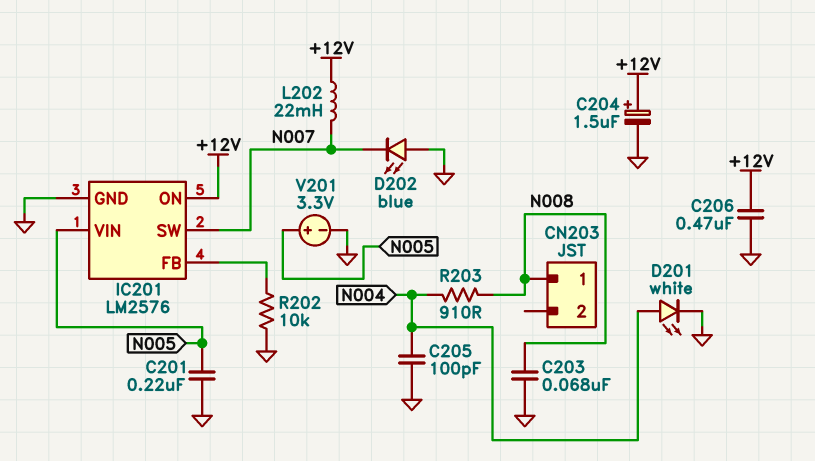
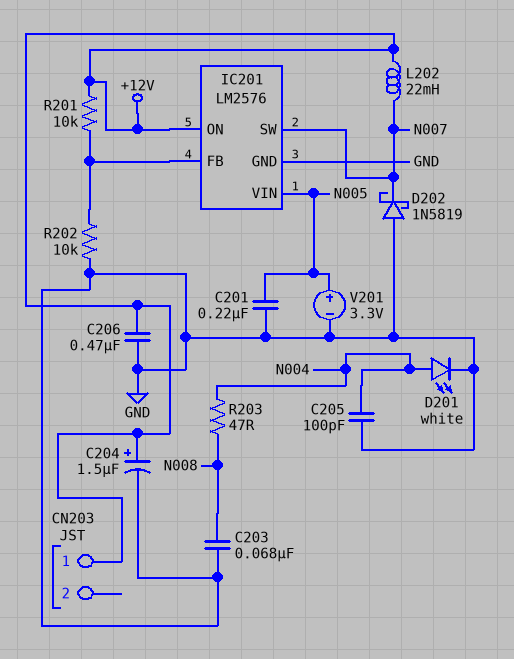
CN203 pin 1: N008 -> +12V
D202: LED blue (A GND, K N007) -> schottky 1N5819 (A GND, K N007)
R201: none -> 10k (+12V, IC201/FB)
R203: 910 (N004, N008) -> 47 (N004, N008)

